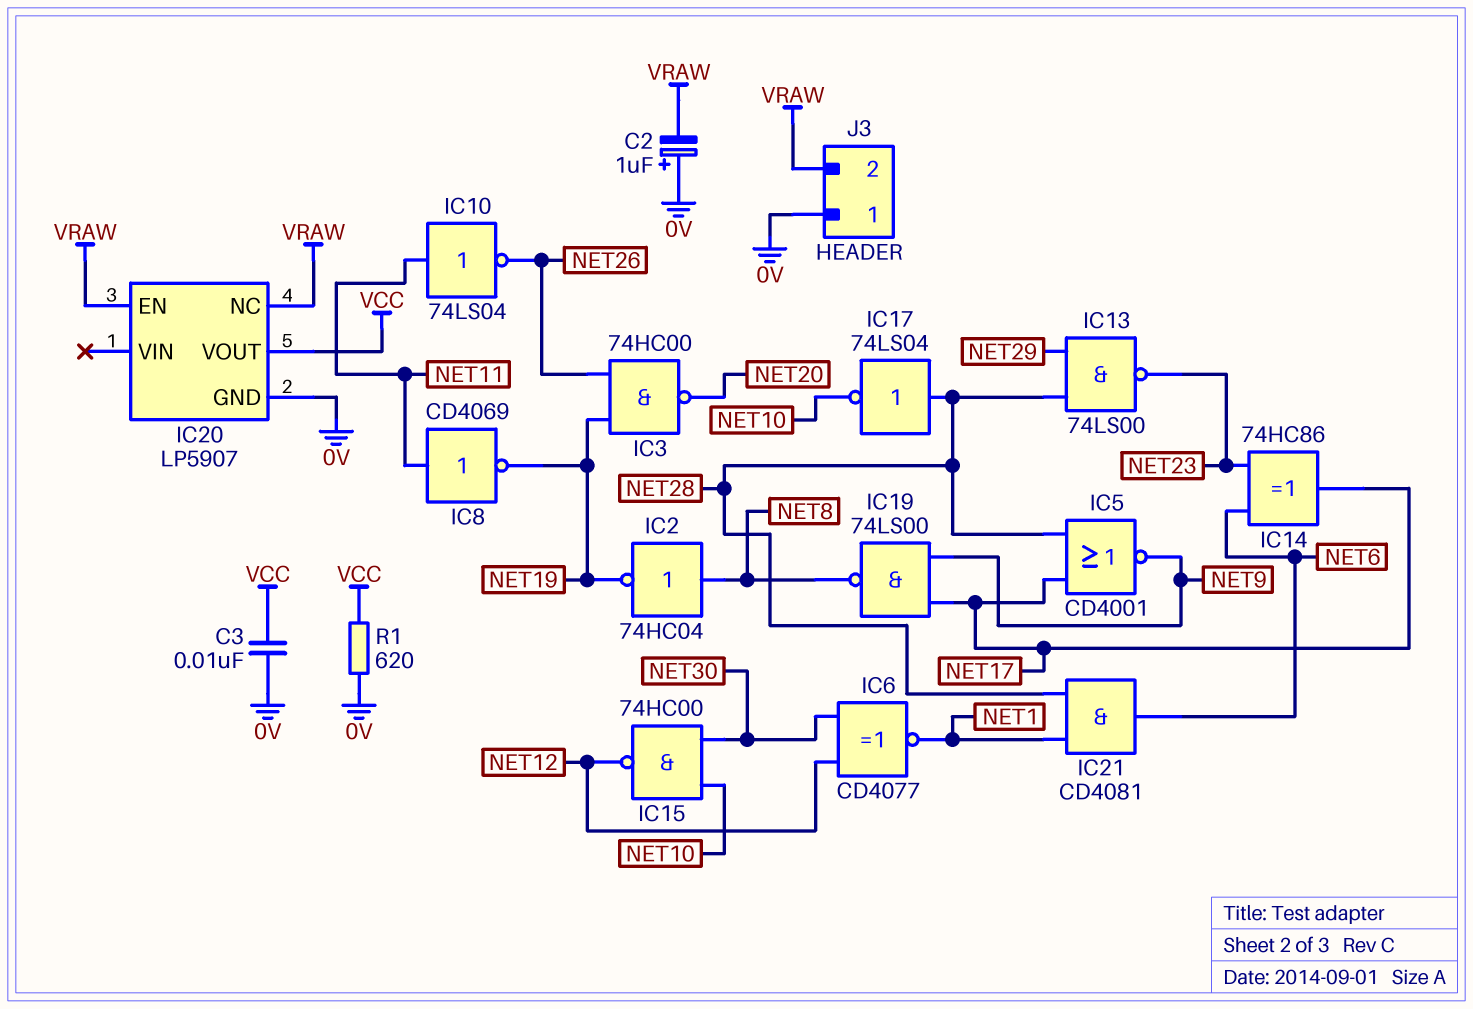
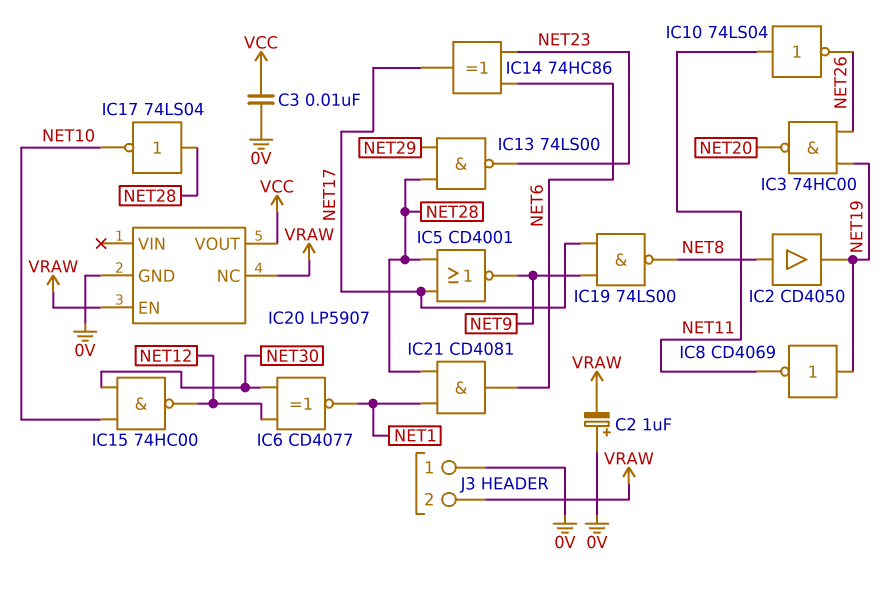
IC2: NOT 74HC04 (in NET8, out NET19) -> buffer CD4050 (in NET8, out NET19)
IC8: NOT CD4069 (in NET11, out NET19) -> NOT CD4069 (in NET19, out NET11)
R1: 620 (0V, VCC) -> none

